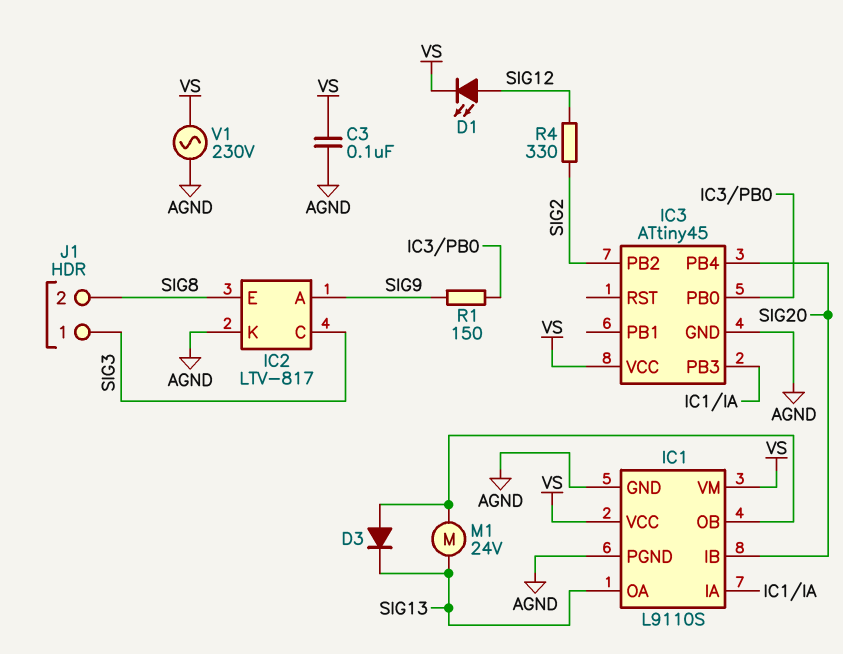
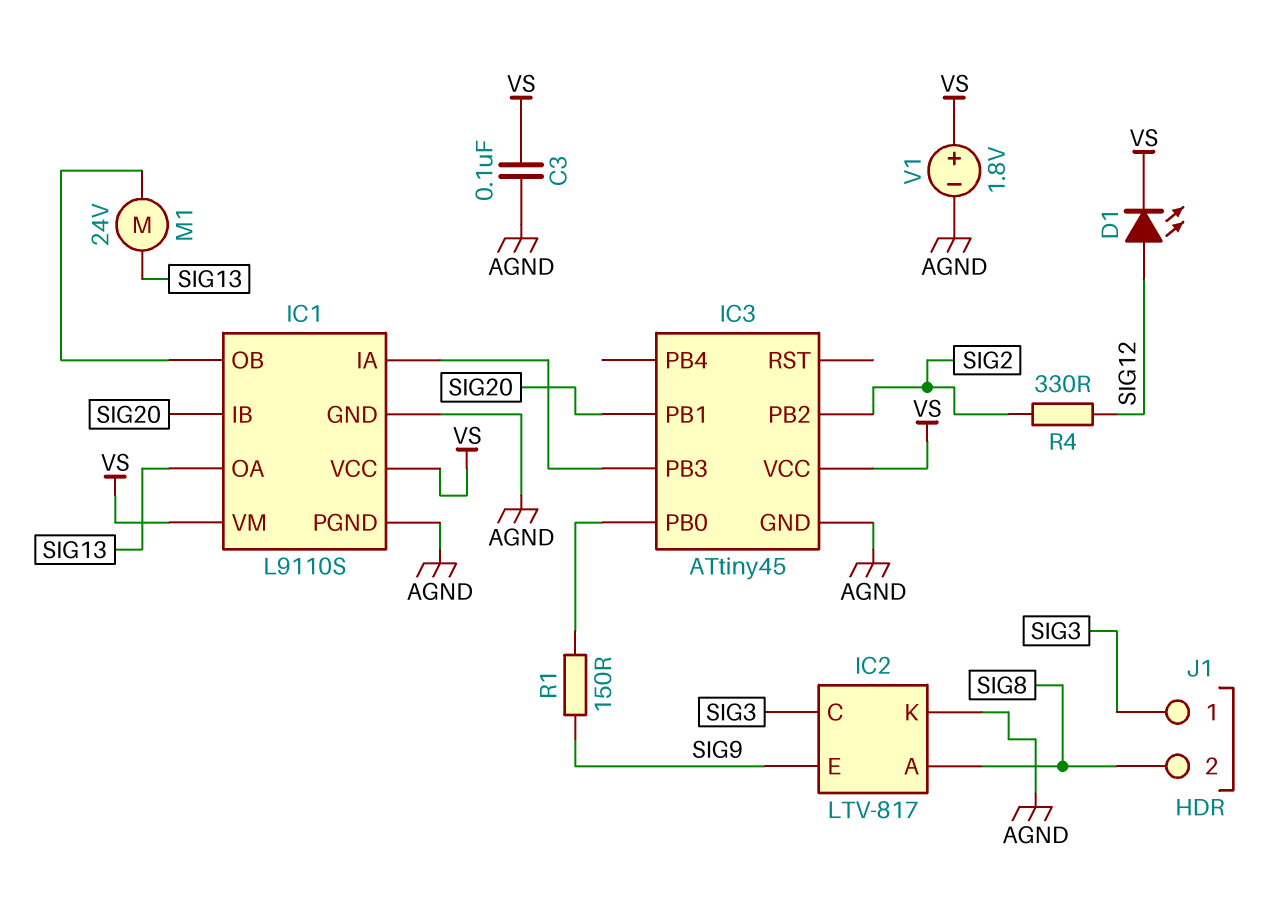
D3: diode (A IC1/OB, K SIG13) -> none
IC2 pin A: SIG9 -> SIG8
IC2 pin E: SIG8 -> SIG9
IC3 pin PB1: none -> SIG20
IC3 pin PB4: SIG20 -> none
V1: AC 230V (AGND, VS) -> 1.8V (plus VS, minus AGND)

